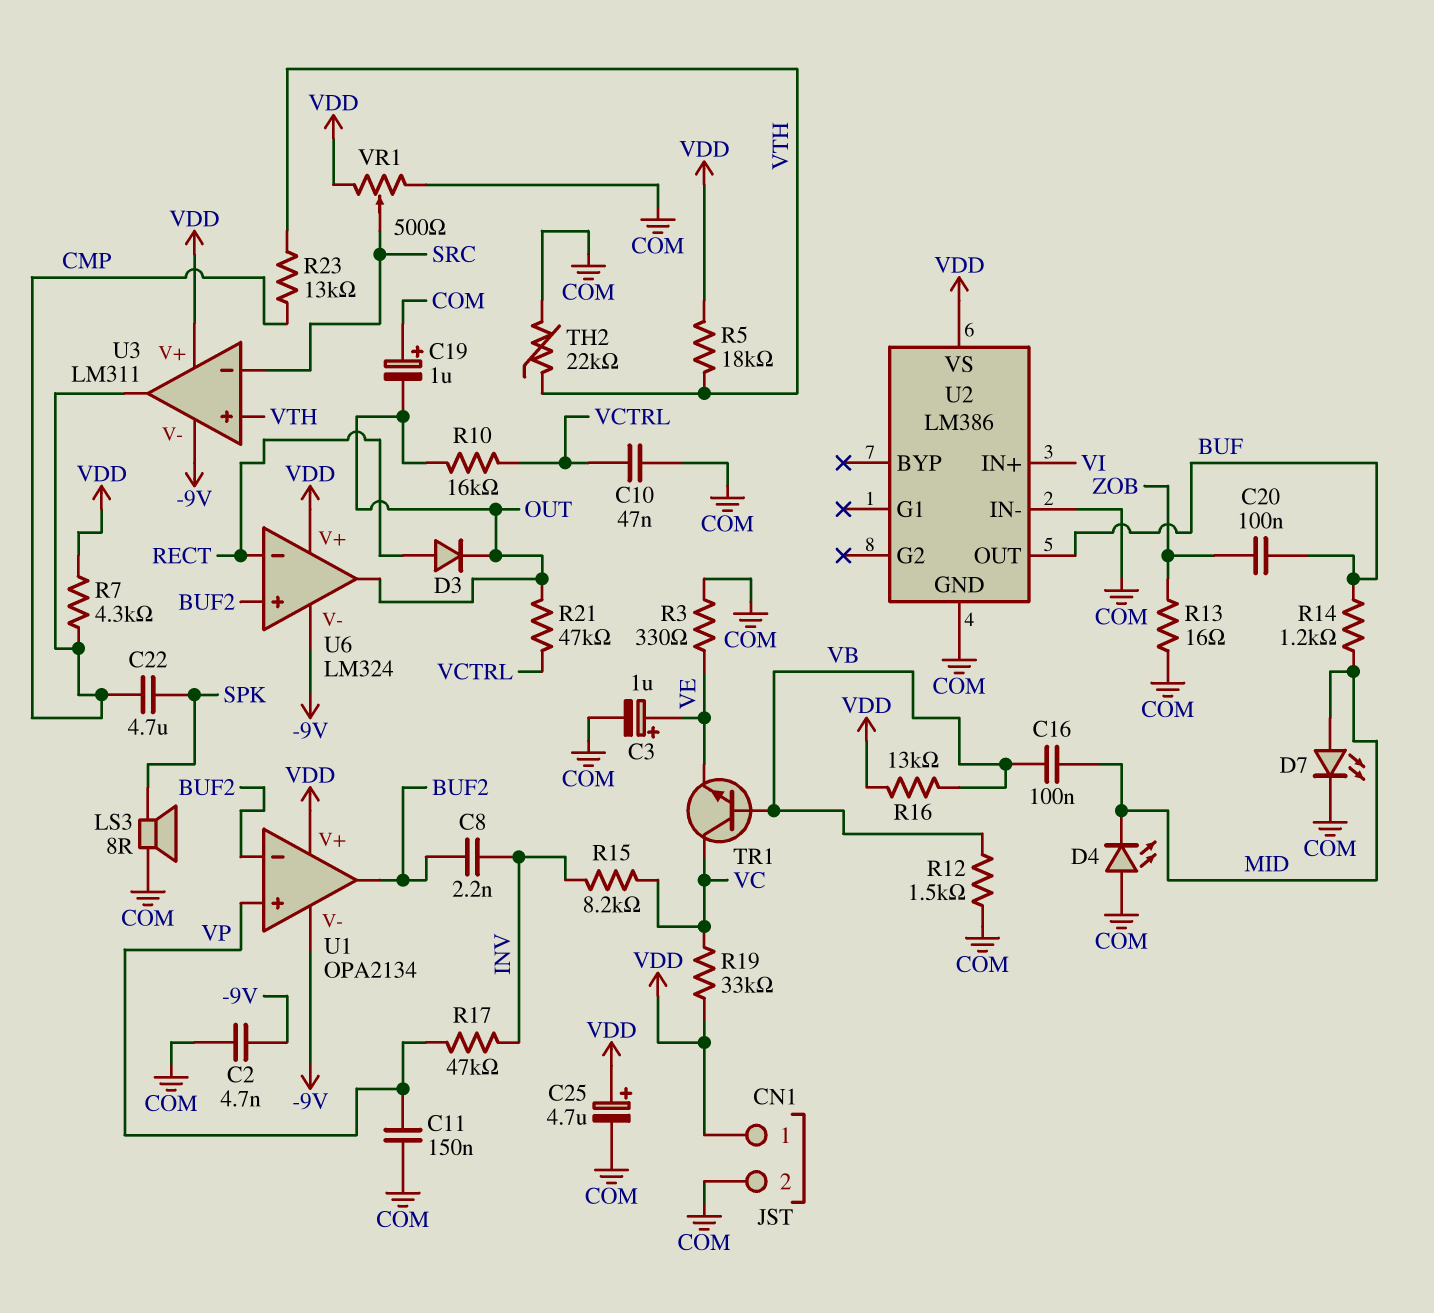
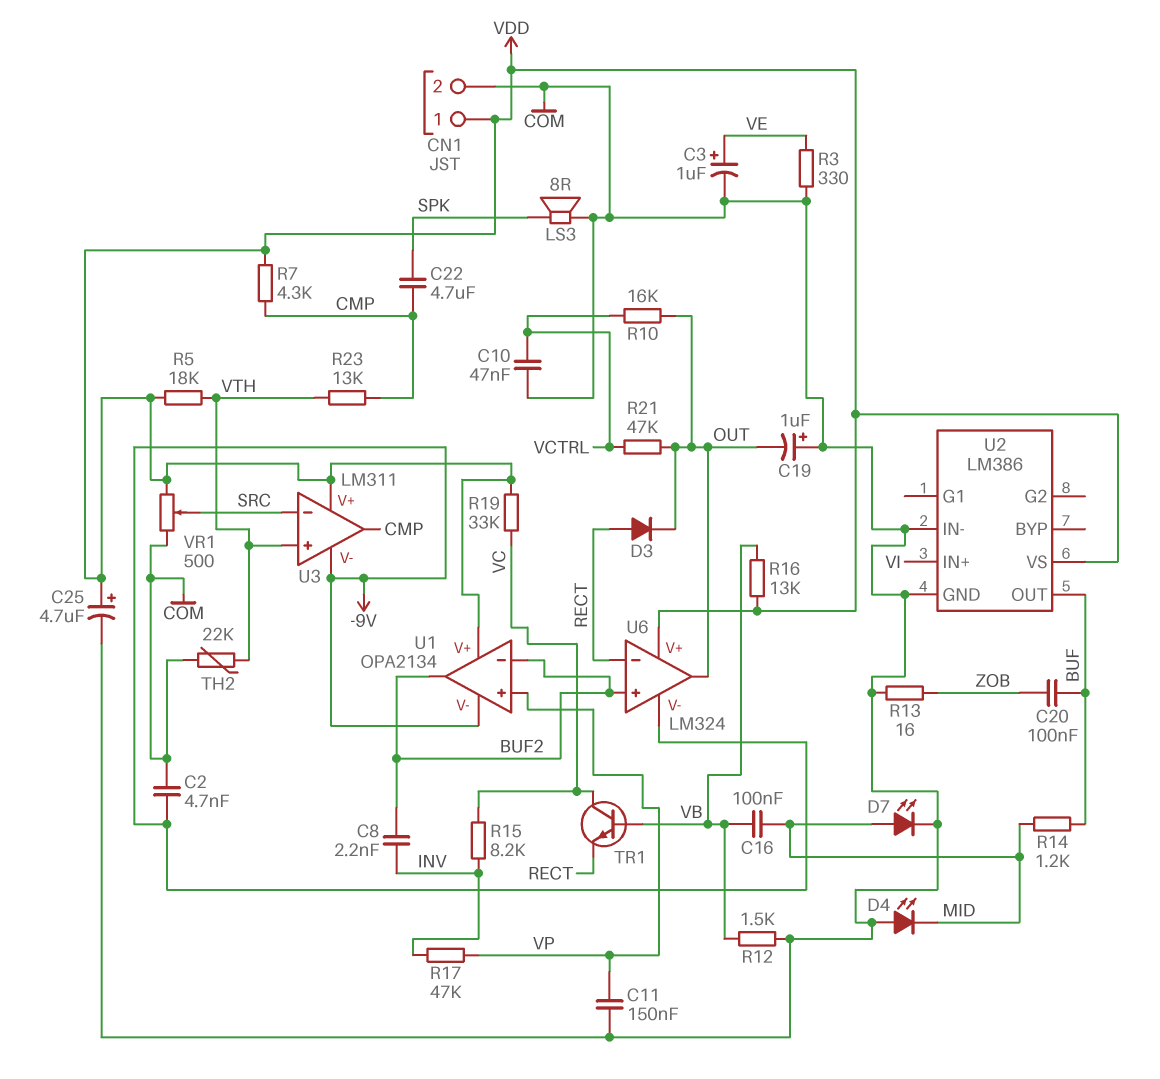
TR1: NPN (B VB, C VC, E VE) -> NPN (B VB, C VC, E RECT)

